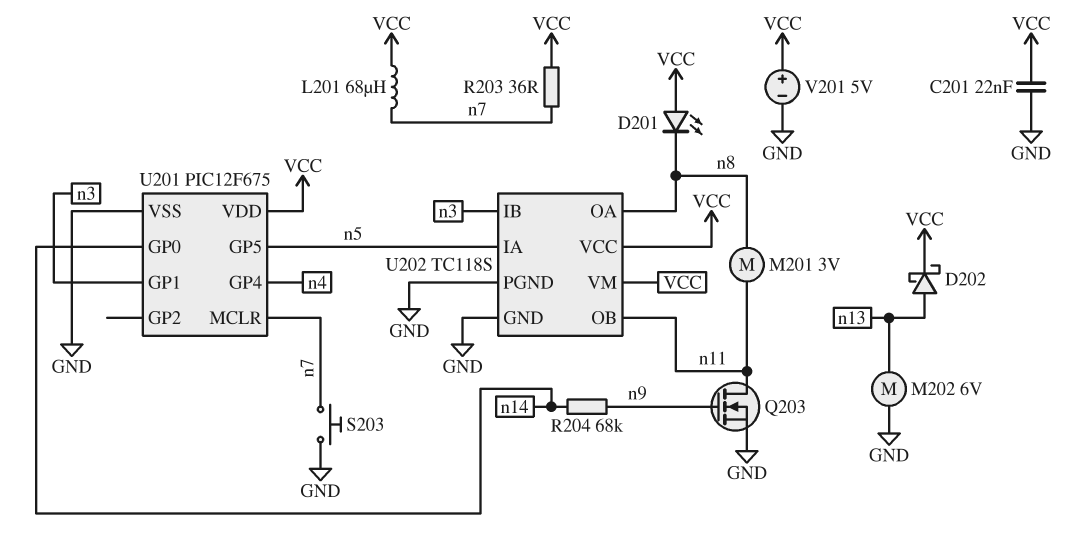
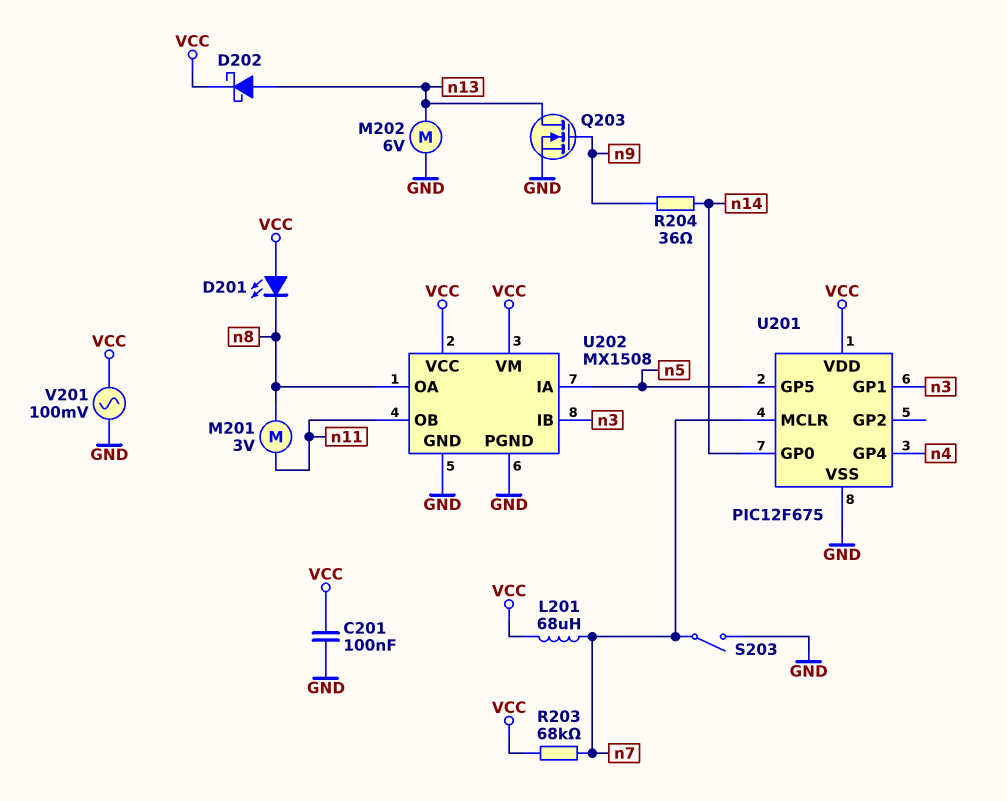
C201: 22nF (GND, VCC) -> 100nF (GND, VCC)
Q203: NMOS (G n9, D n11, S GND) -> NMOS (G n9, D n13, S GND)
R203: 36 (VCC, n7) -> 68k (VCC, n7)
R204: 68k (n9, n14) -> 36 (n9, n14)
S203: button (GND, n7) -> switch (GND, n7)
U202: TC118S -> MX1508
V201: 5V (plus VCC, minus GND) -> AC 100mV (GND, VCC)

